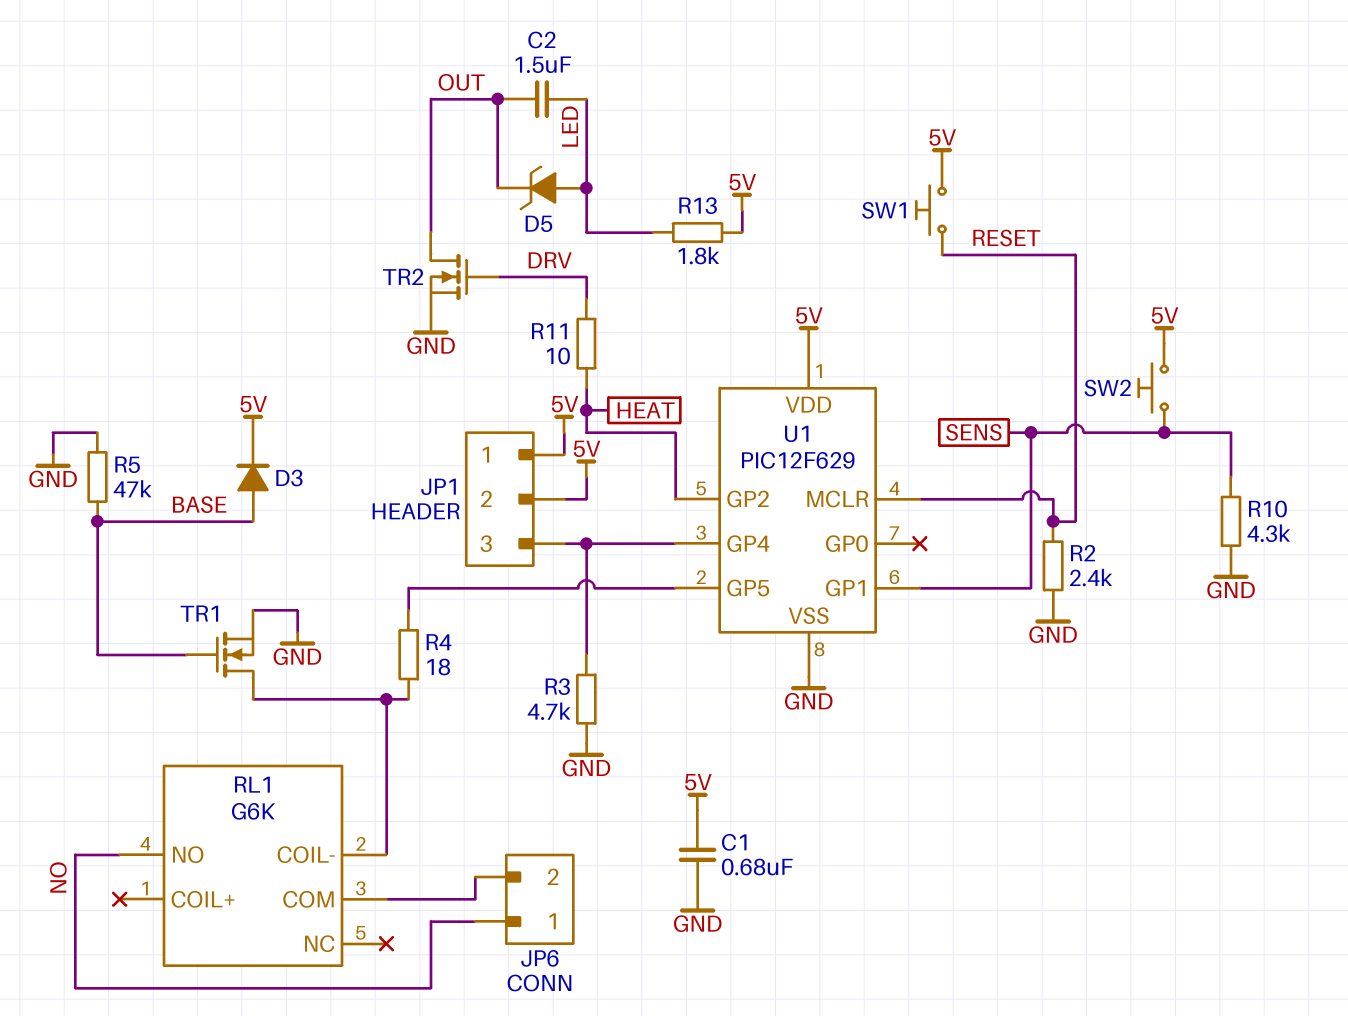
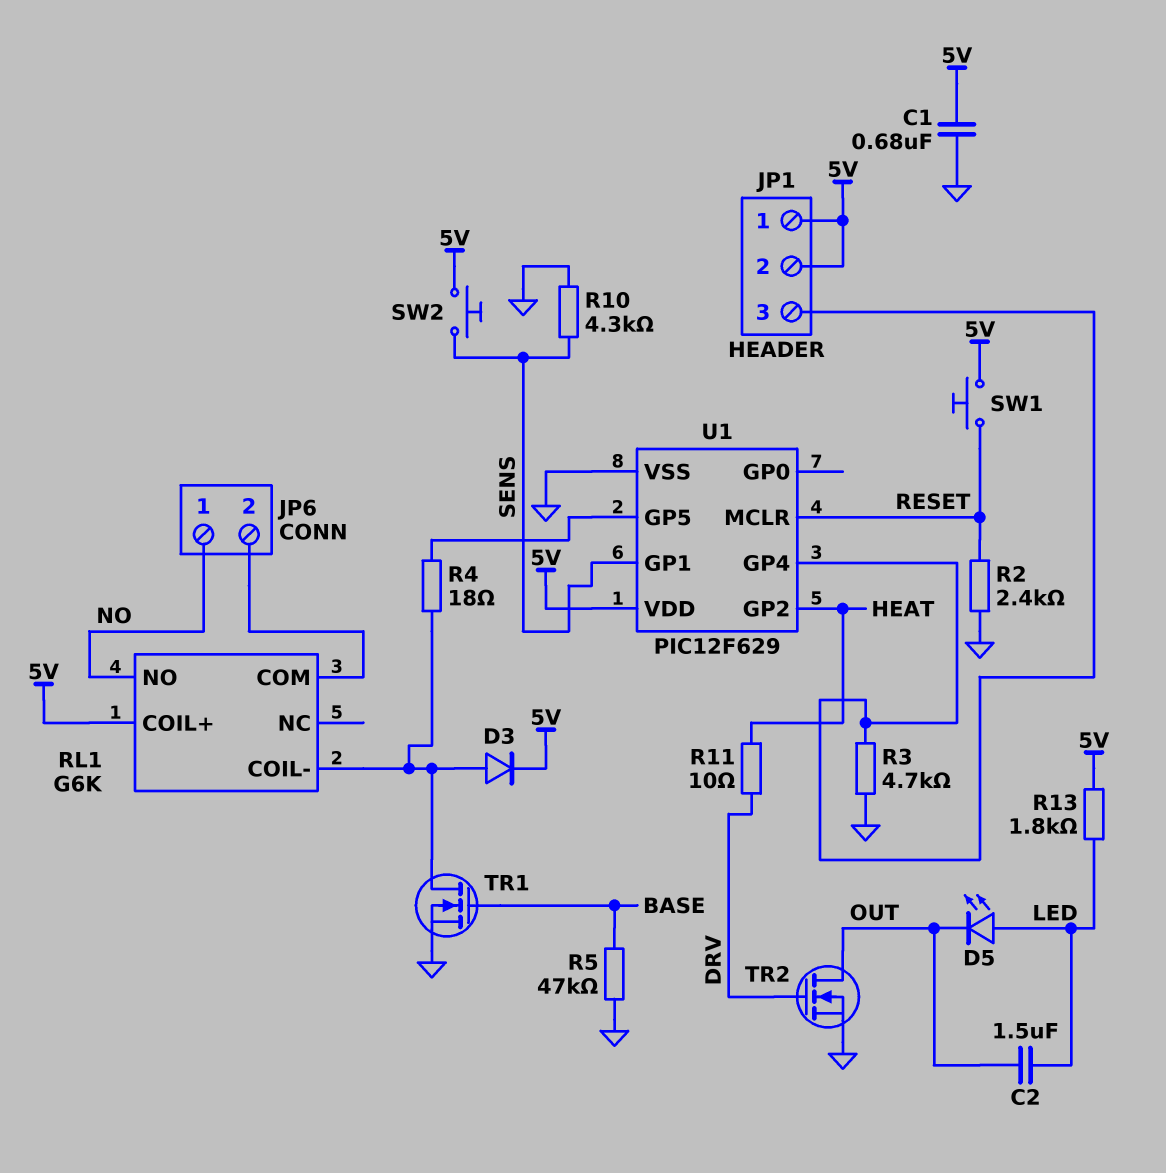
D3: diode (A BASE, K 5V) -> diode (A RL1/COIL-, K 5V)
D5: zener (A LED, K OUT) -> LED (A LED, K OUT)
RL1 pin COIL+: none -> 5V

